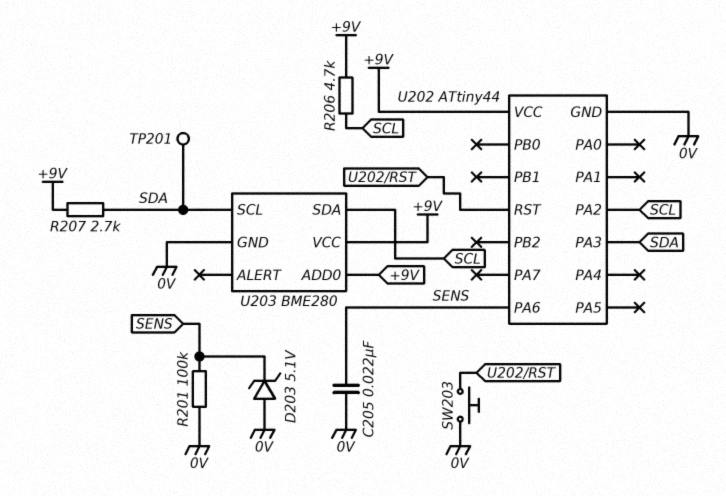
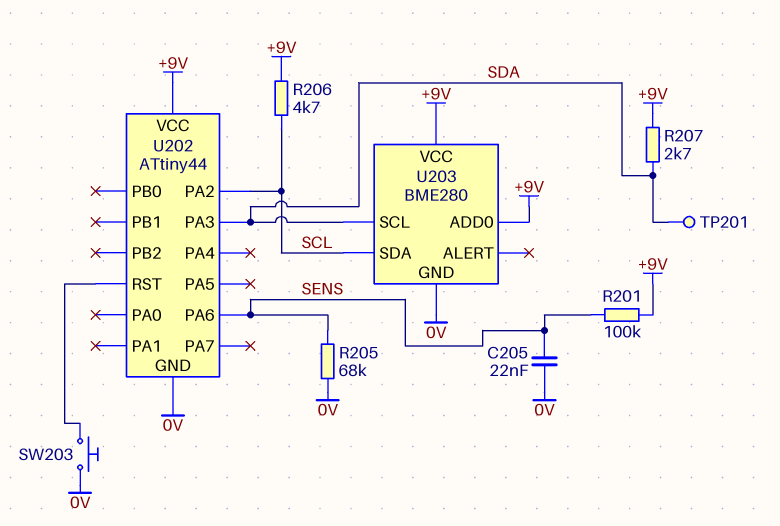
D203: zener 5.1V (A 0V, K SENS) -> none
R201: 100k (0V, SENS) -> 100k (+9V, SENS)
R205: none -> 68k (0V, SENS)

